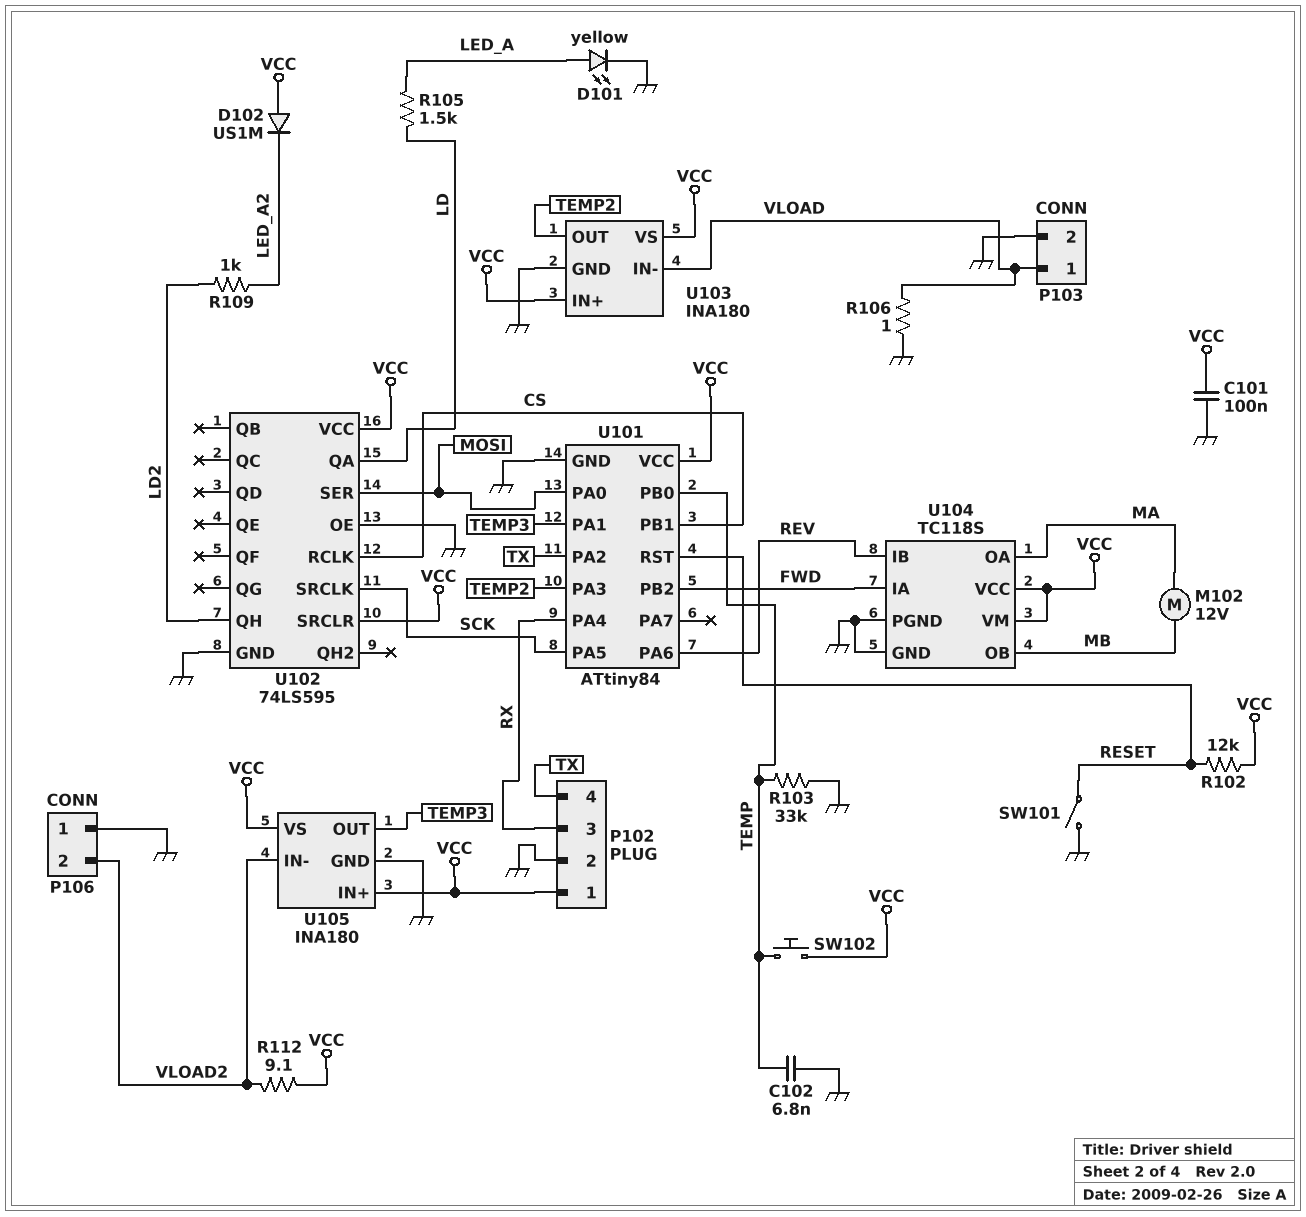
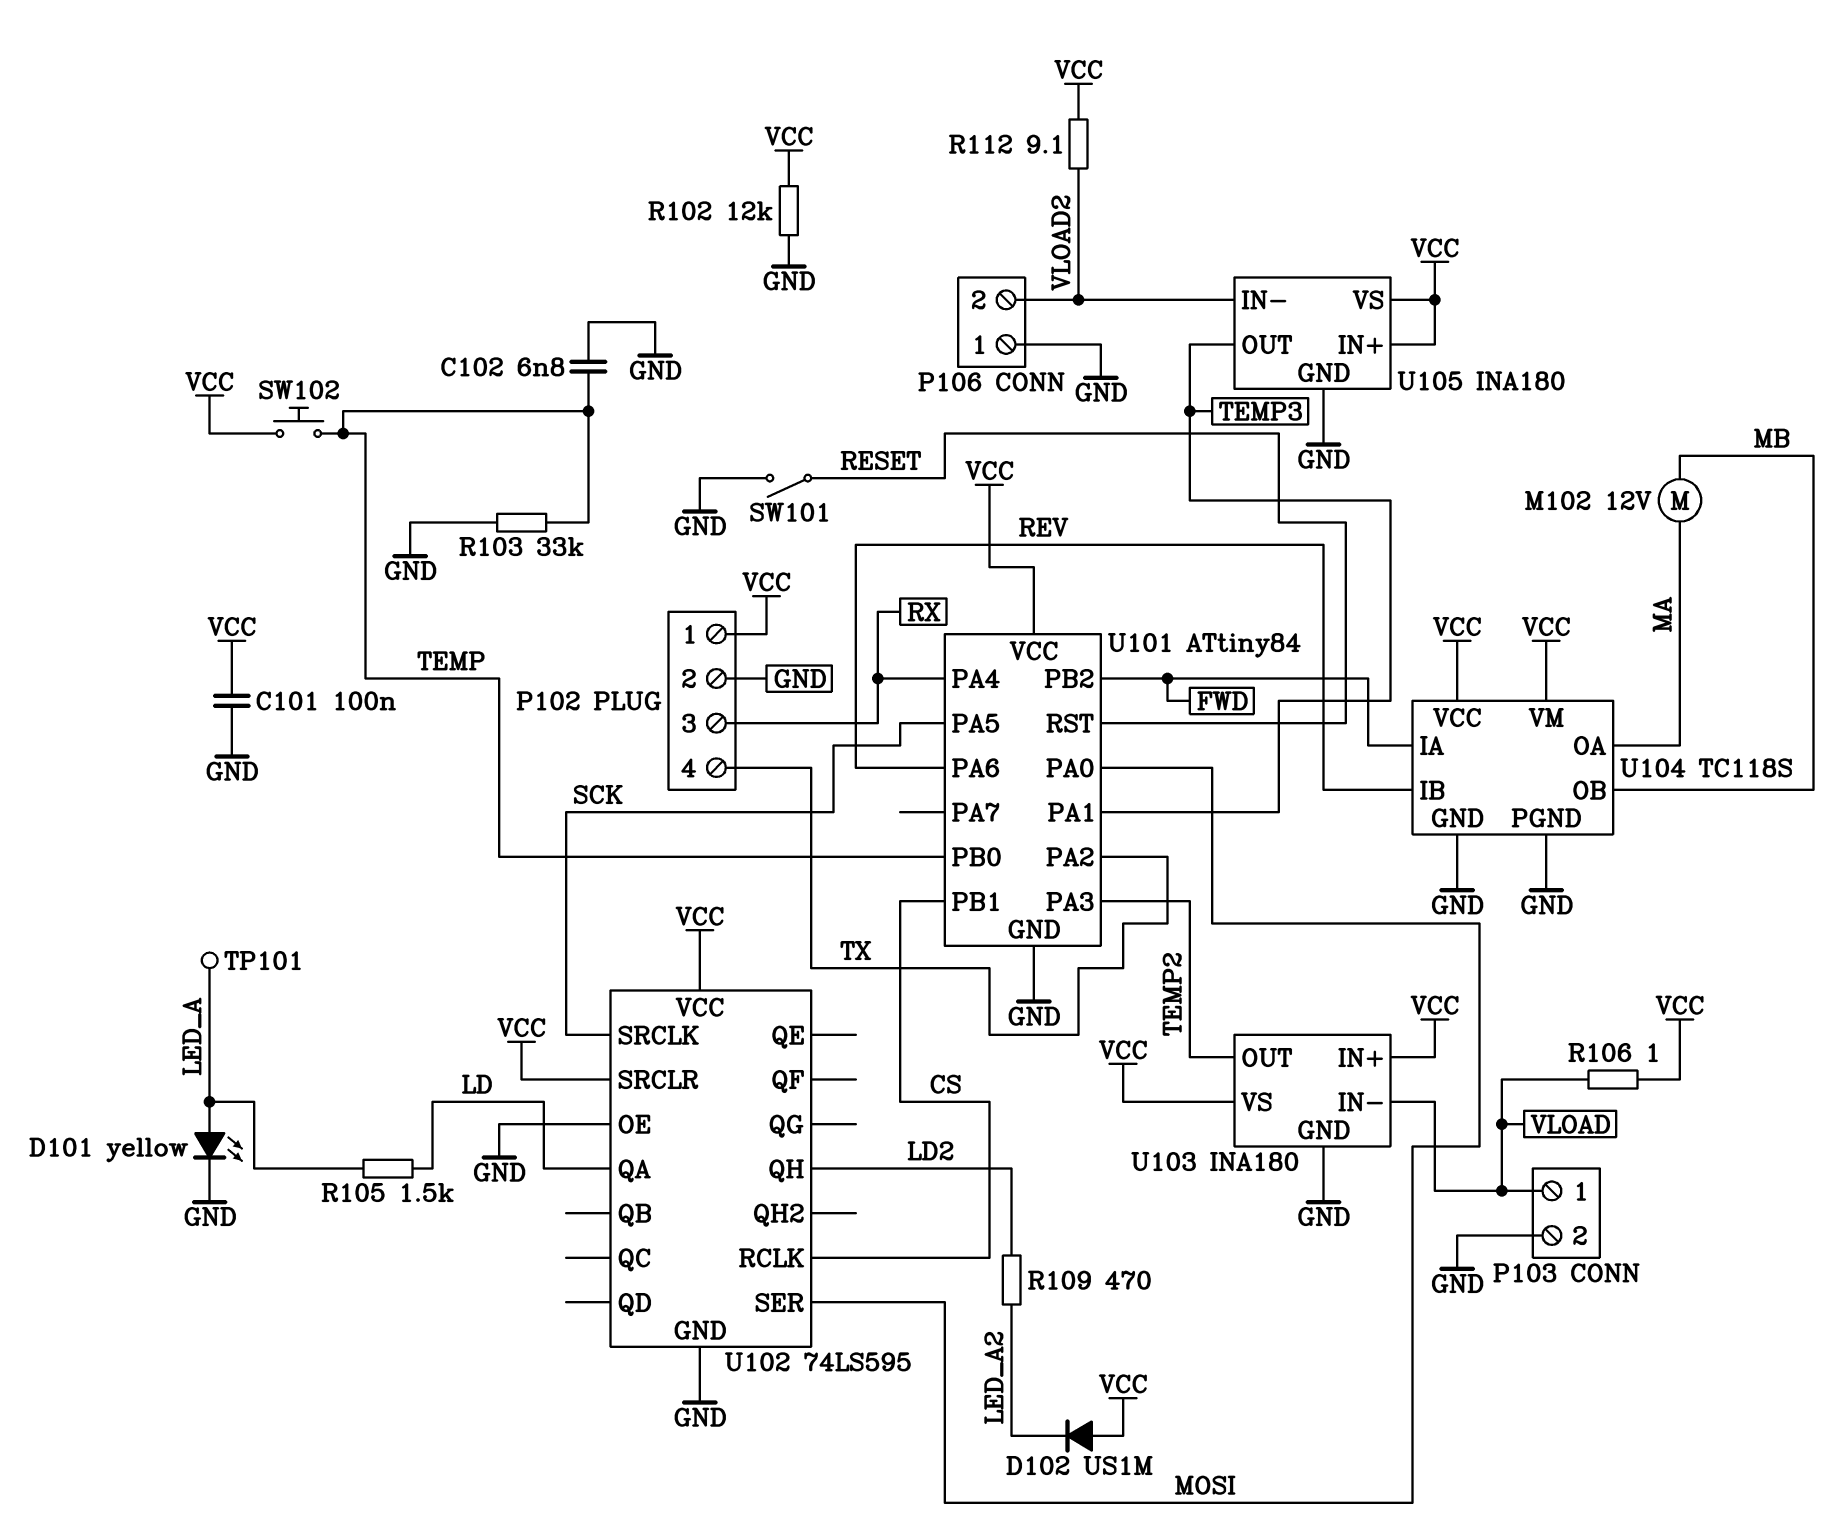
R102: 12k (RESET, VCC) -> 12k (GND, VCC)
R106: 1 (GND, VLOAD) -> 1 (VCC, VLOAD)
R109: 1k (LD2, LED_A2) -> 470 (LD2, LED_A2)
TP101: none -> test point (LED_A)

